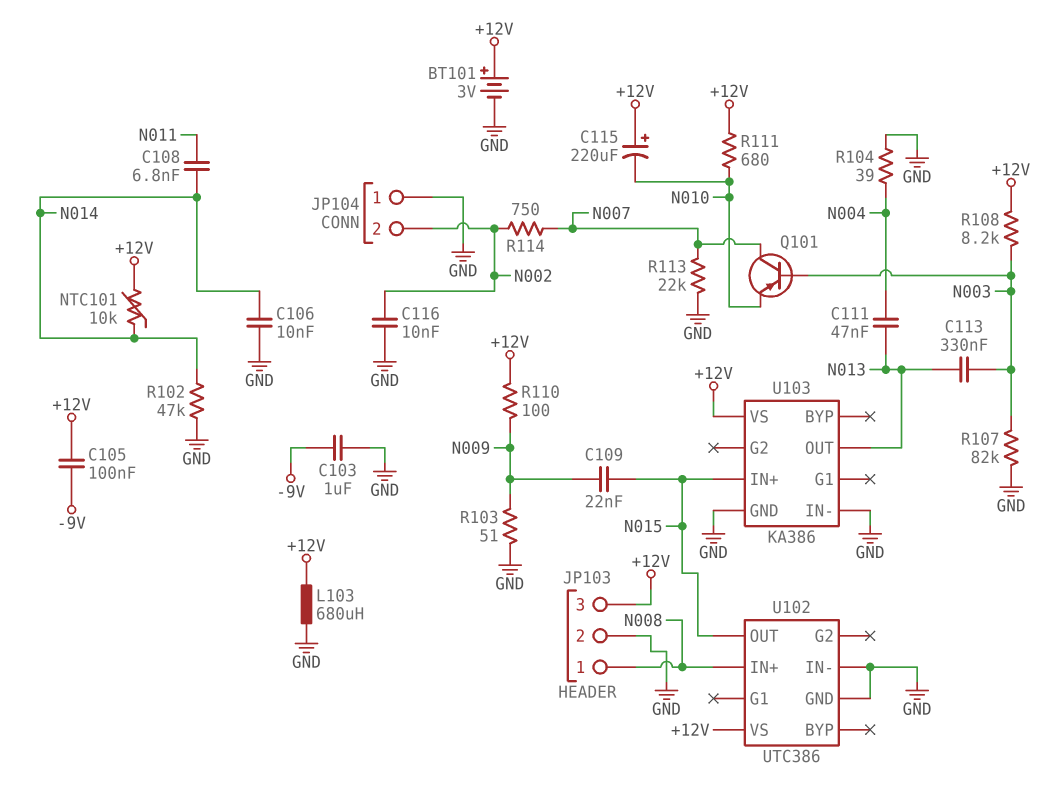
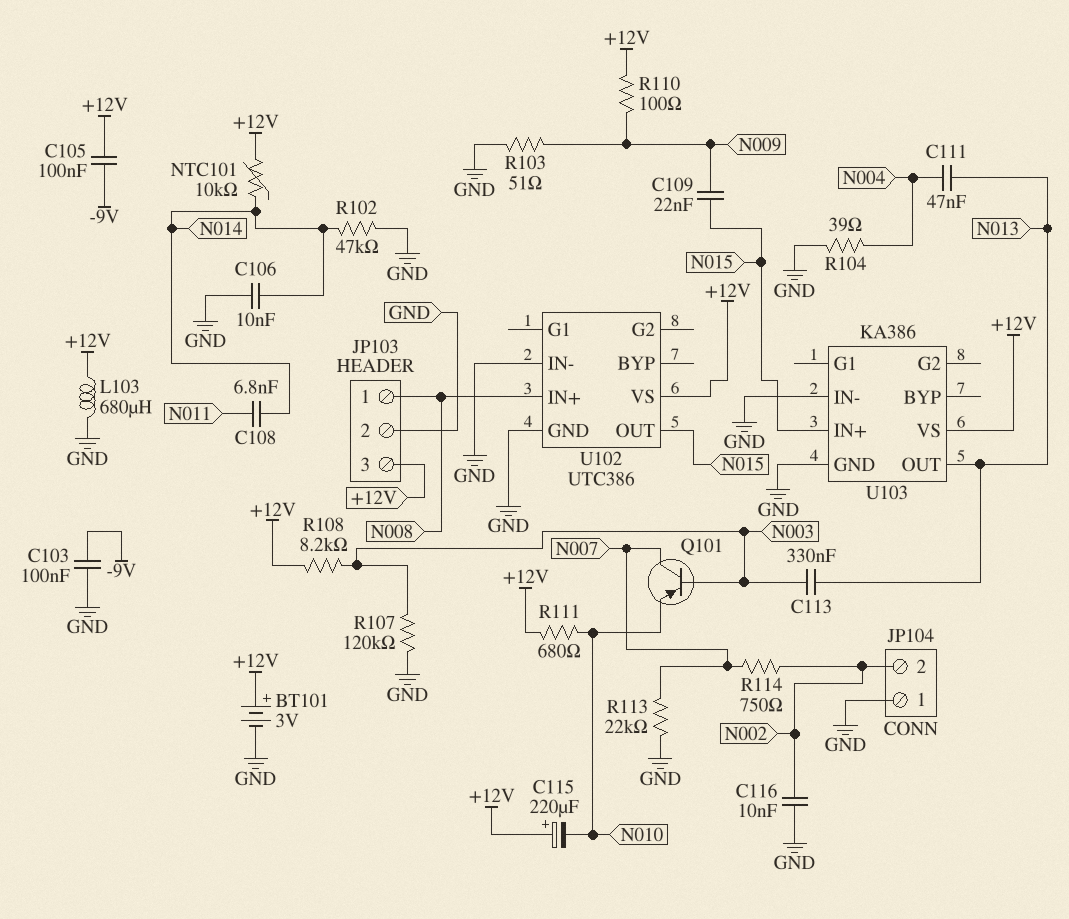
C103: 1uF (-9V, GND) -> 100nF (-9V, GND)
R107: 82k (GND, N003) -> 120k (GND, N003)

